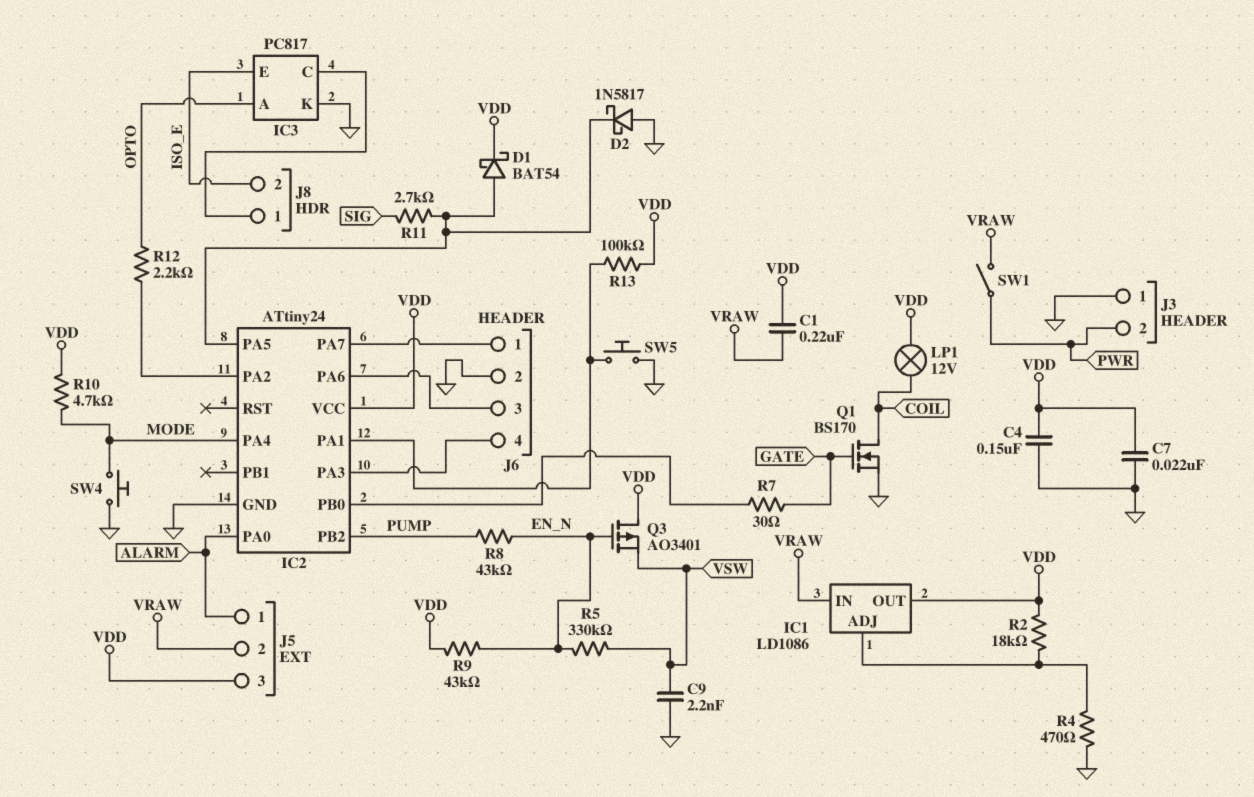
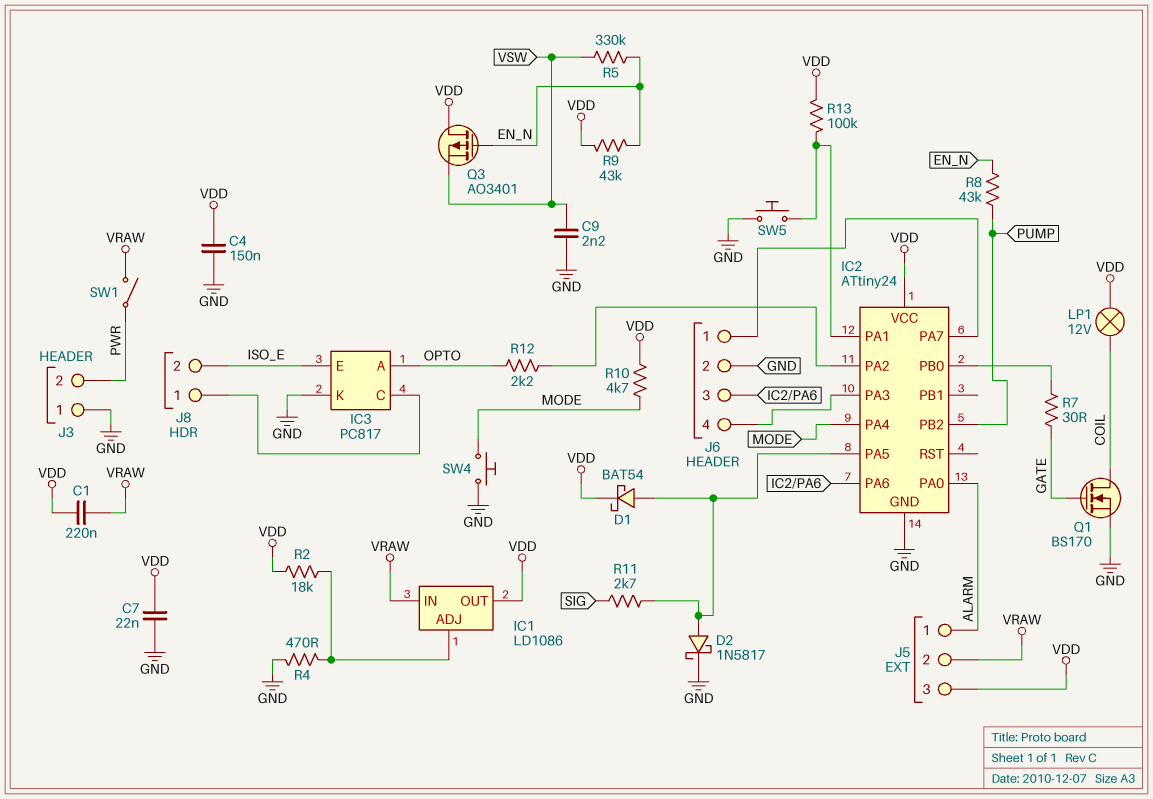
D2: schottky 1N5817 (A GND, K IC2/PA5) -> schottky 1N5817 (A IC2/PA5, K GND)

